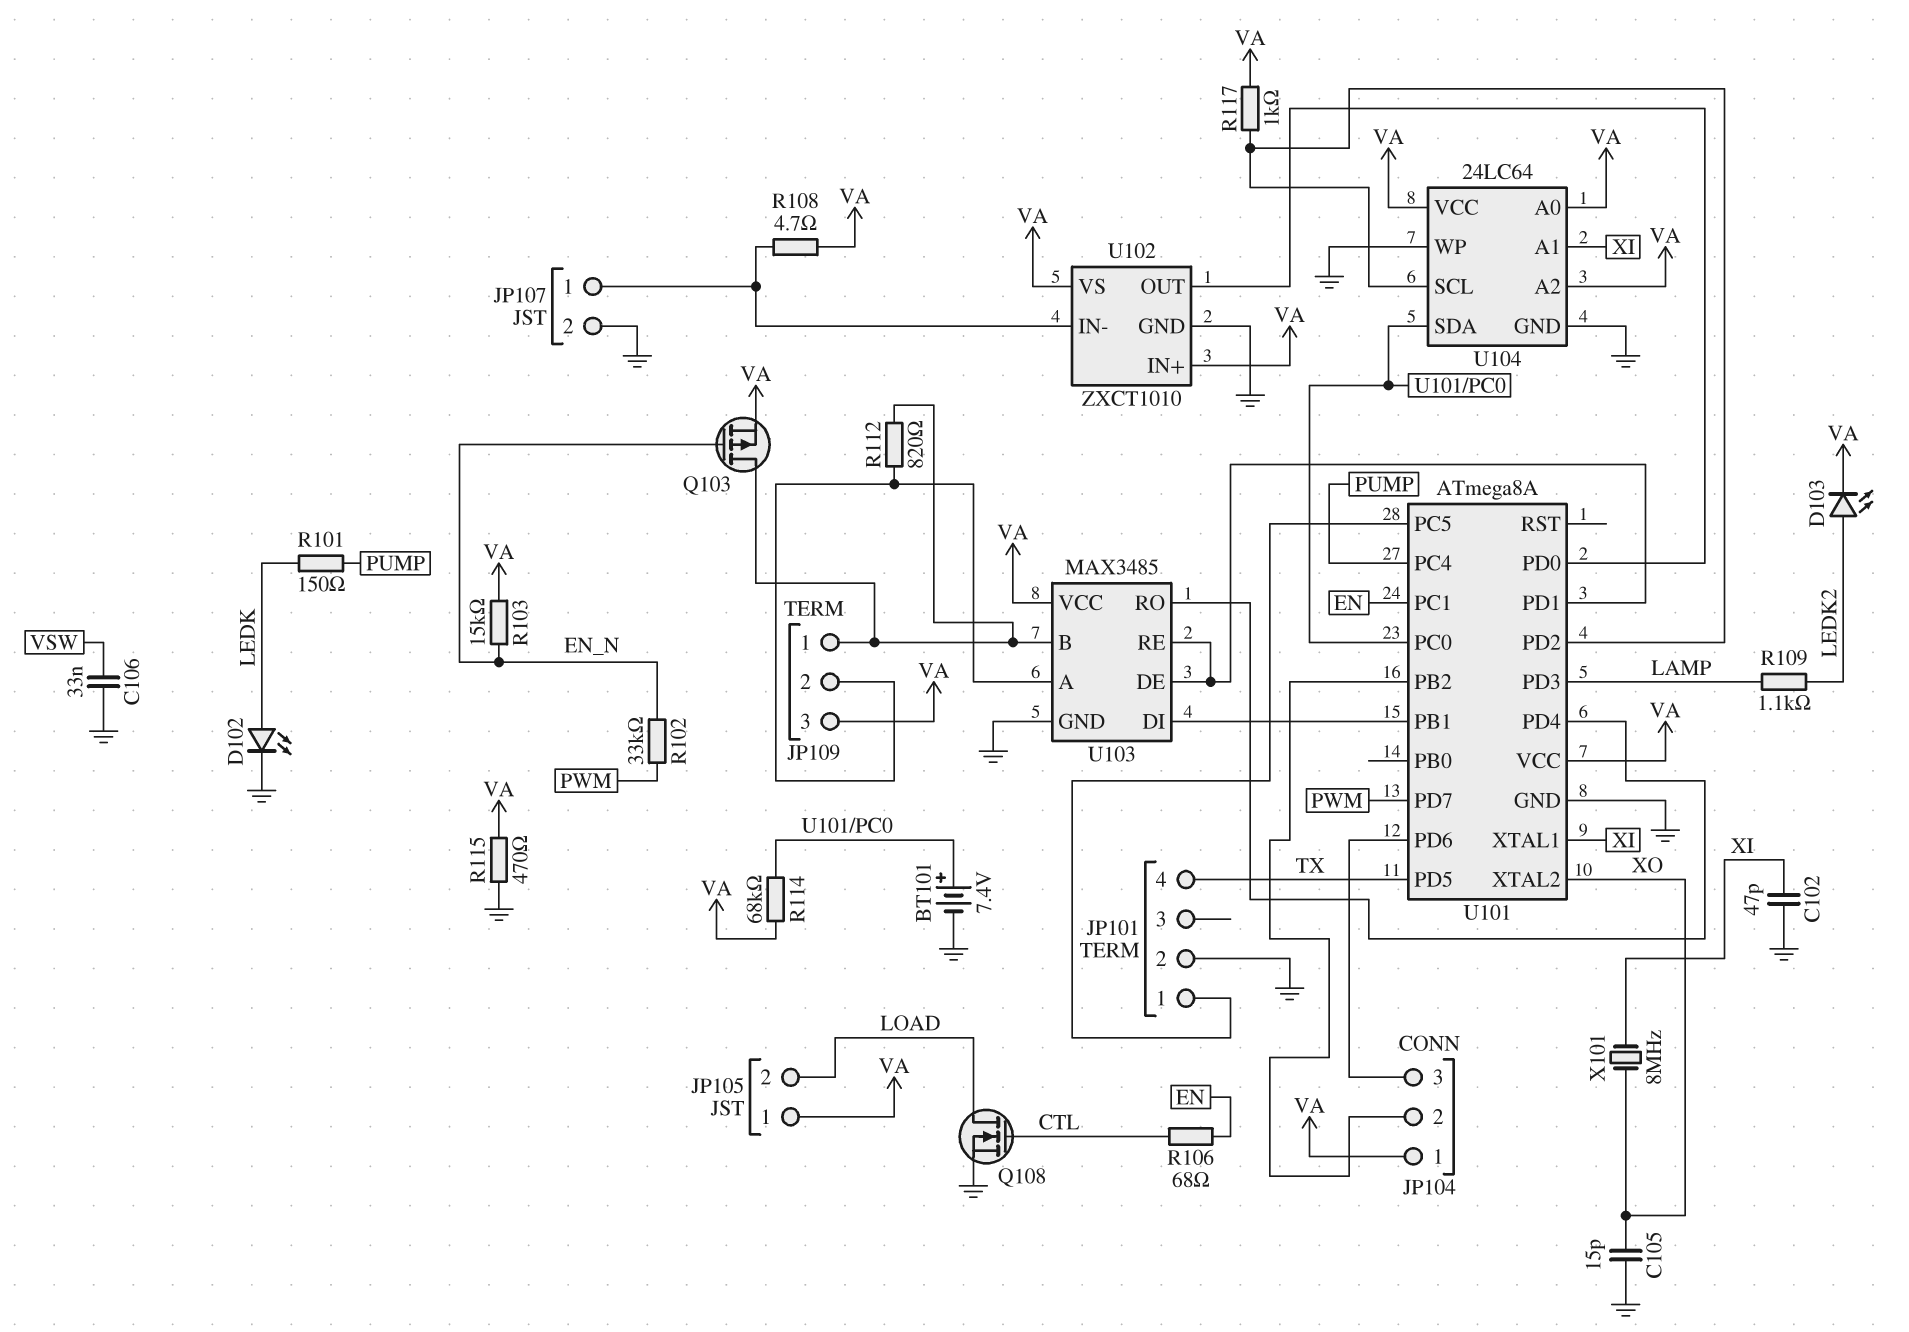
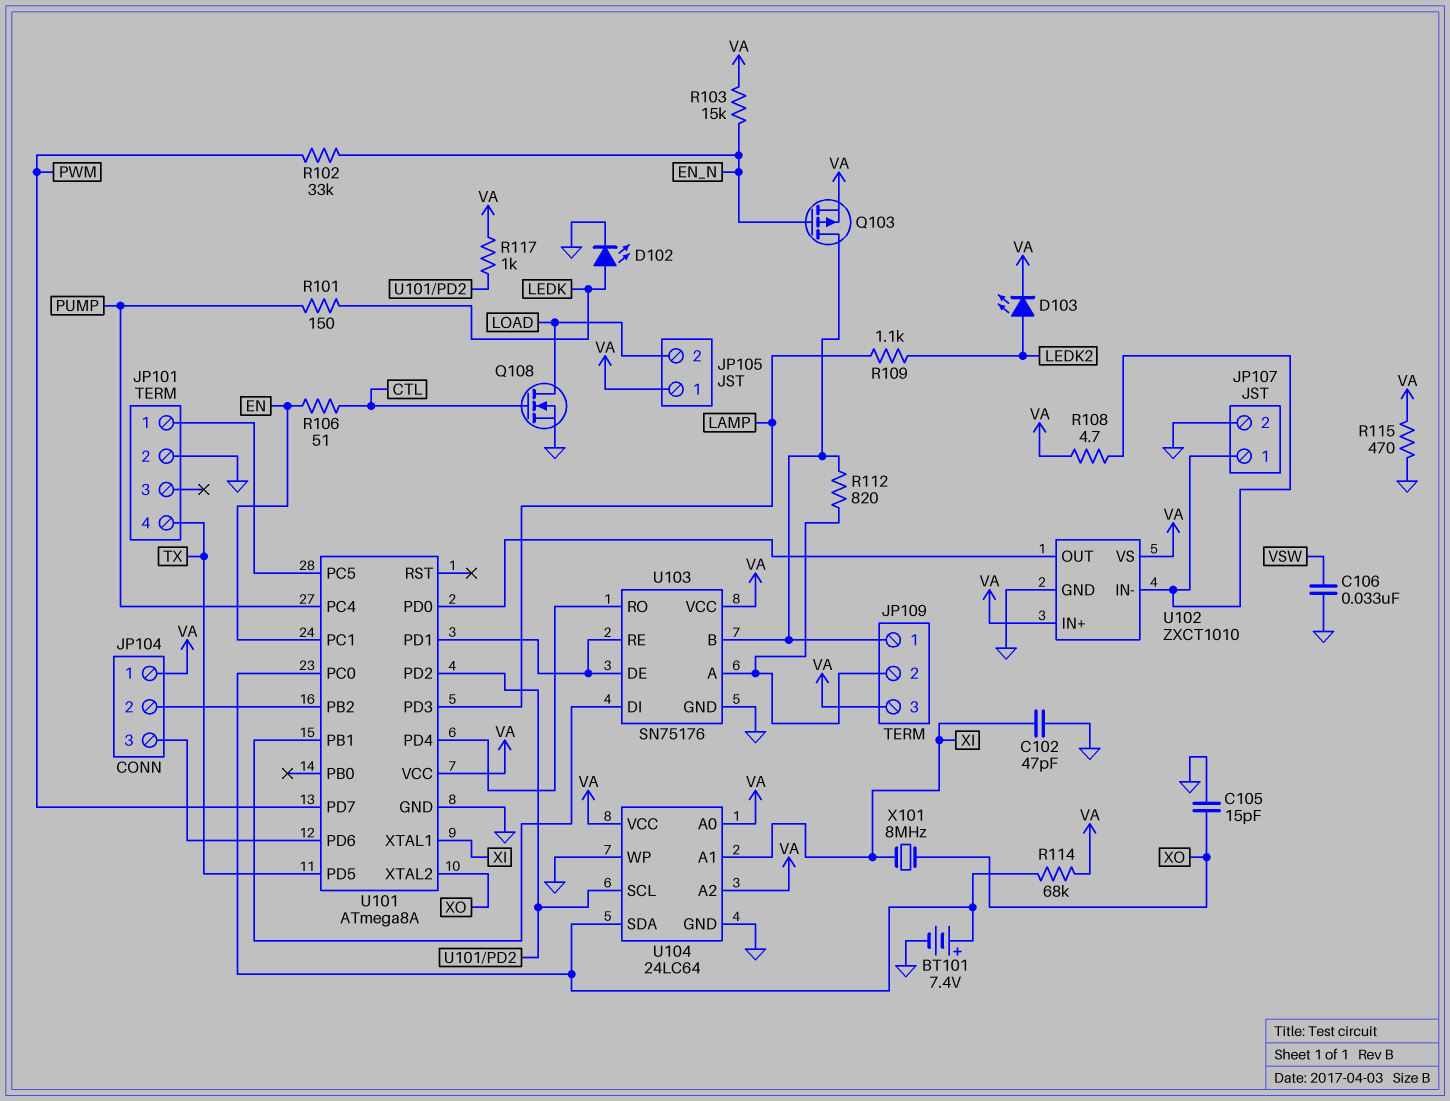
R106: 68 (CTL, EN) -> 51 (CTL, EN)
U103: MAX3485 -> SN75176

